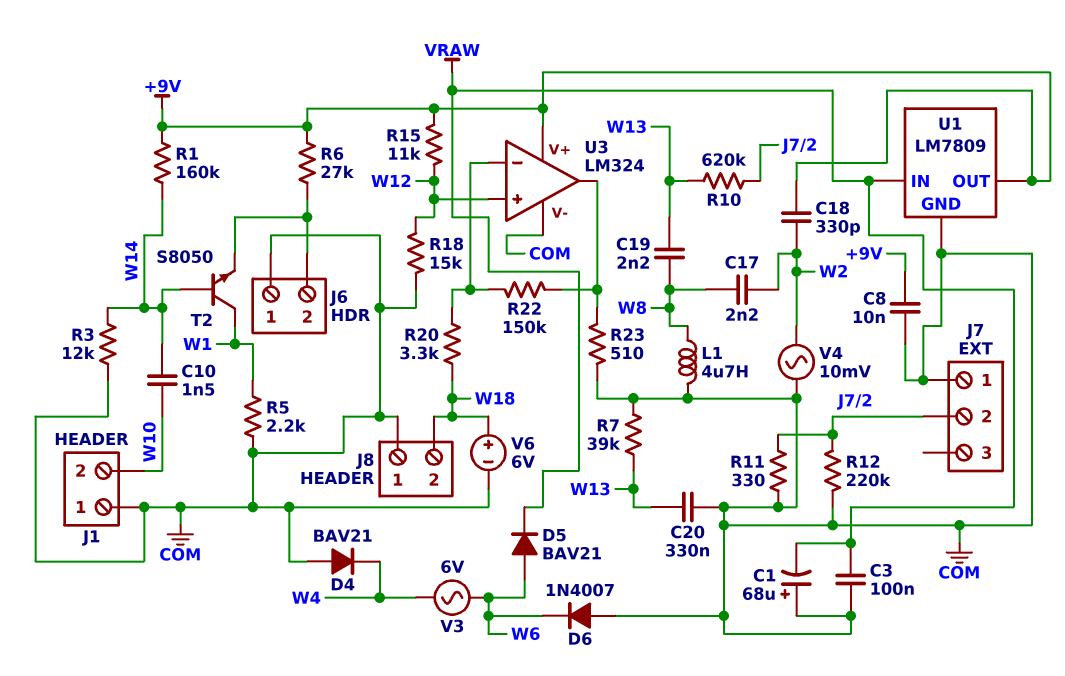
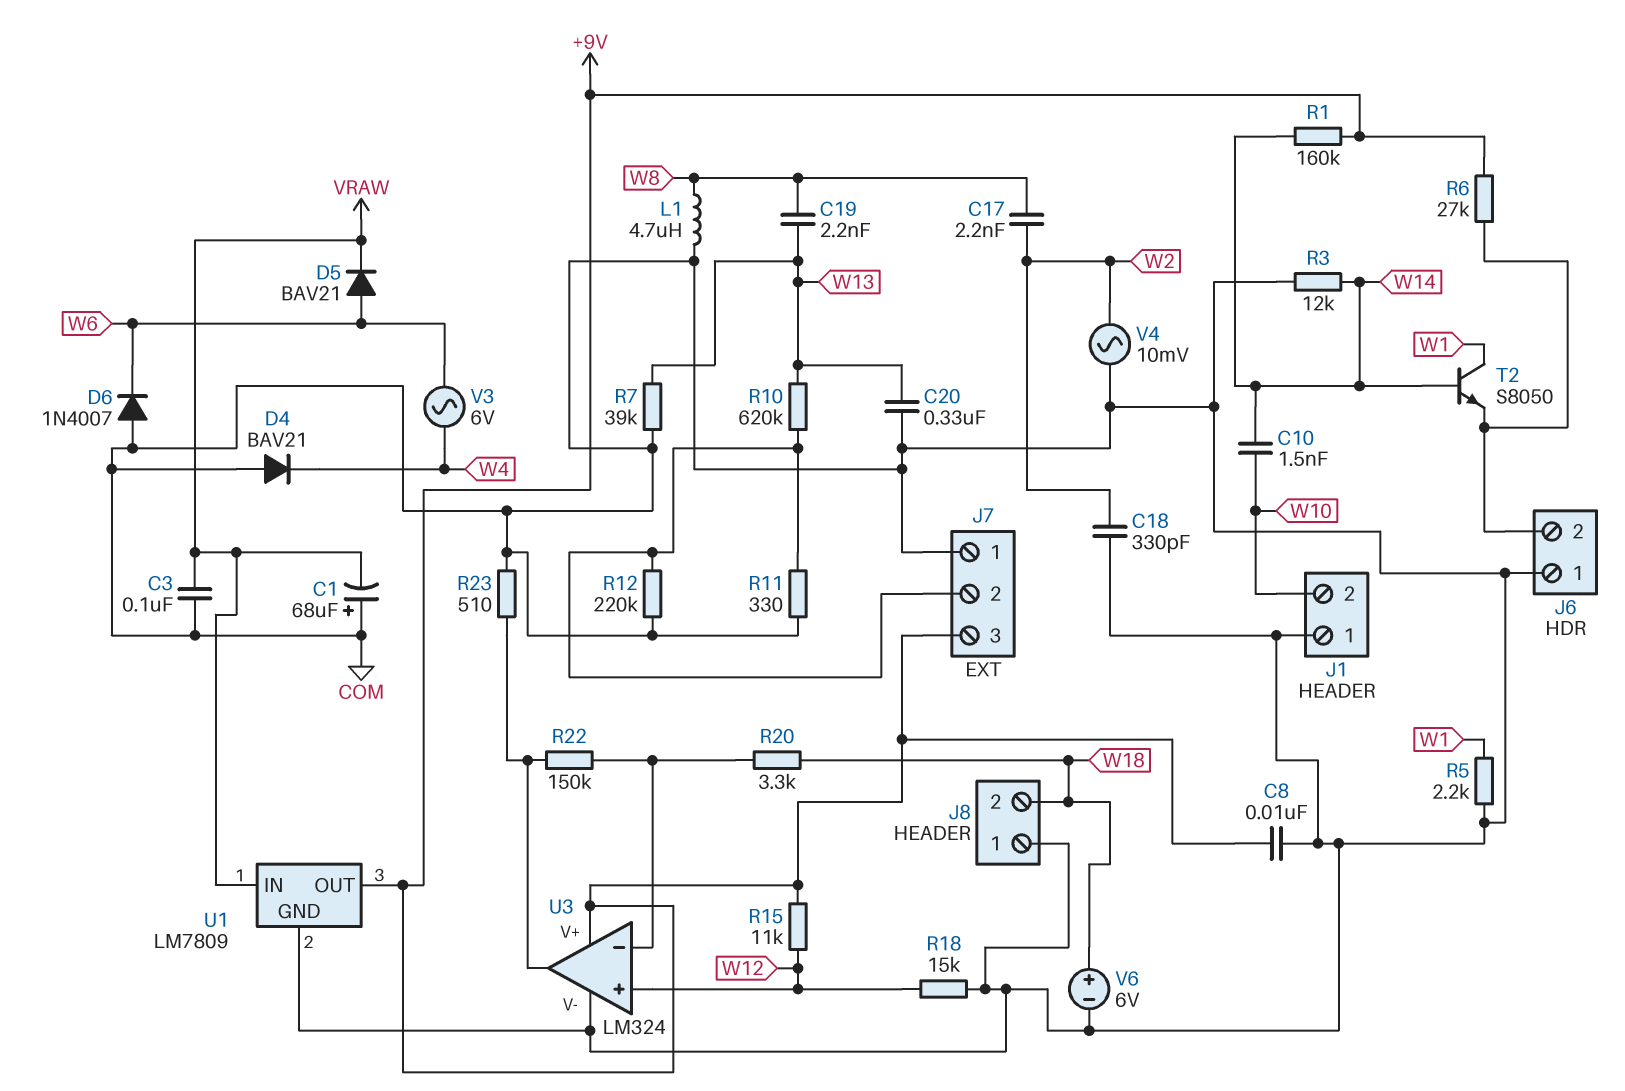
C18: 330pF (+9V, W2) -> 330pF (COM, W2)
J7 pin 3: none -> +9V

